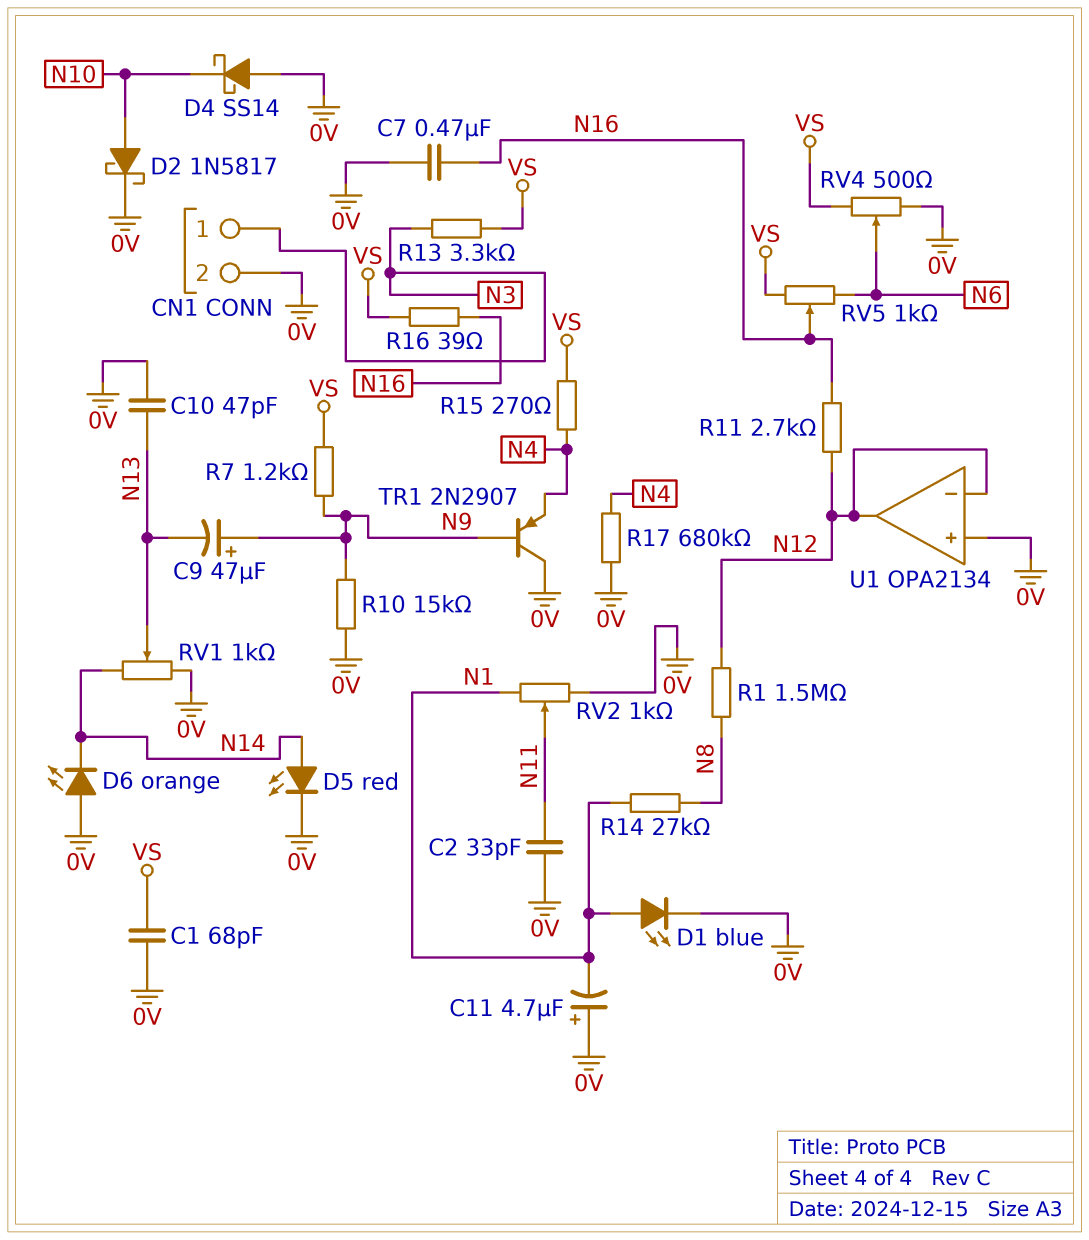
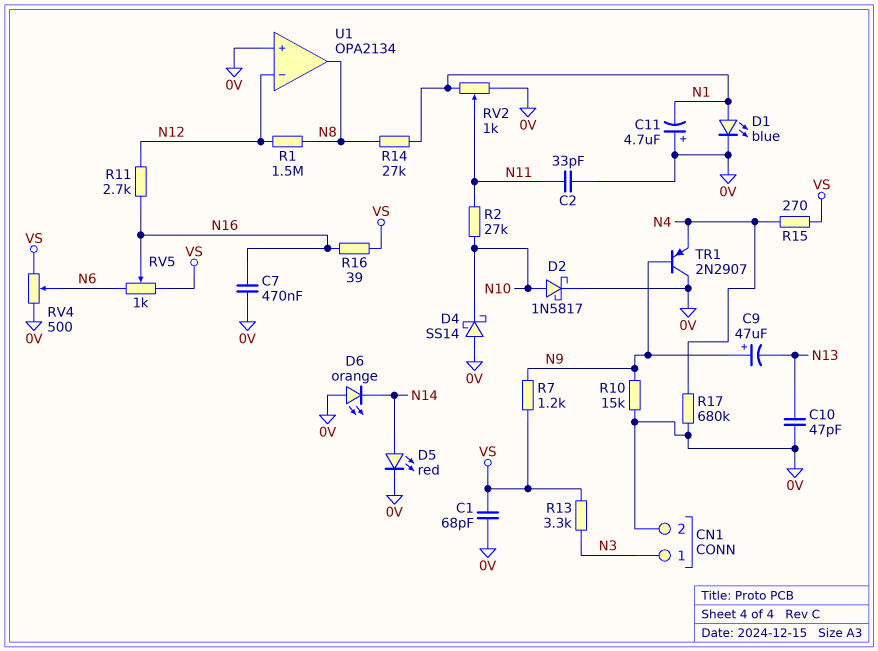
R2: none -> 27k (N10, N11)
RV1: 1k (0V, N14, wiper N13) -> none
U1 pin out: N12 -> N8

